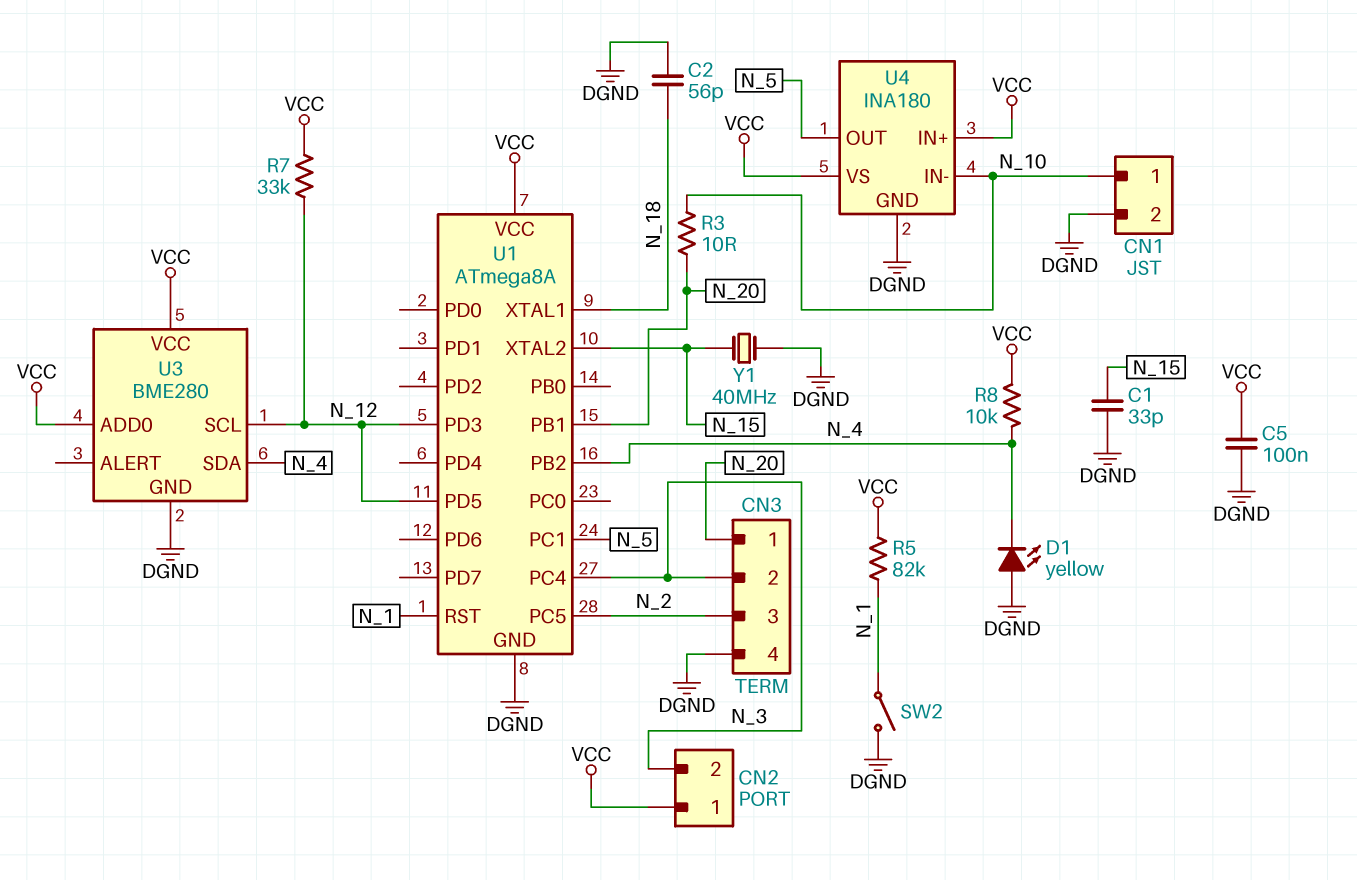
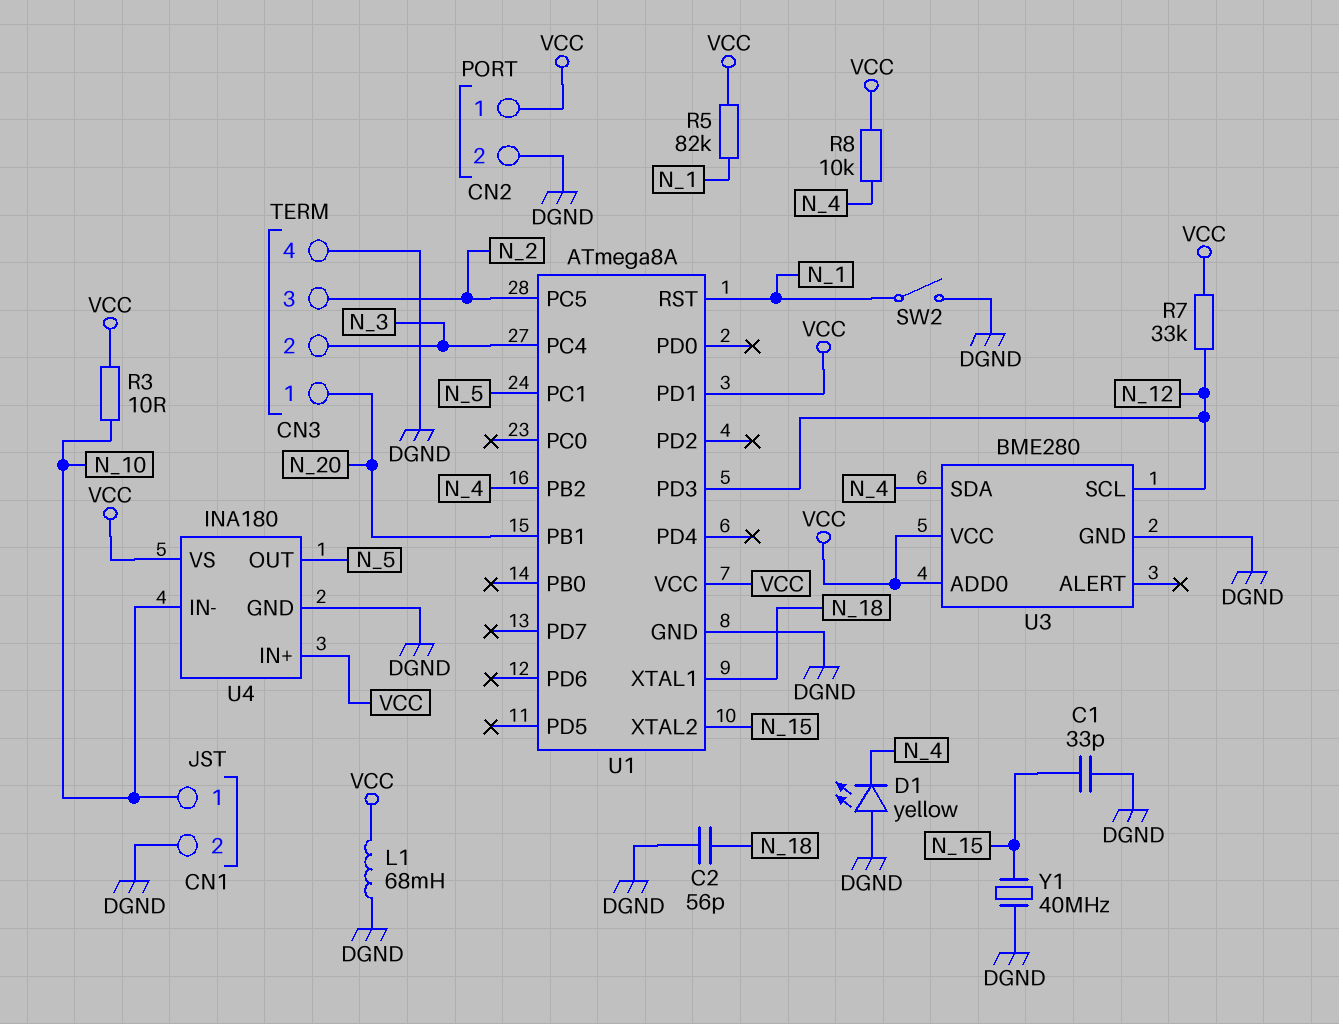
C5: 100nF (DGND, VCC) -> none
CN2 pin 2: N_3 -> DGND
L1: none -> 68mH (DGND, VCC)
R3: 10 (N_10, N_20) -> 10 (N_10, VCC)
U1 pin PD1: none -> VCC
U1 pin PD5: N_12 -> none

